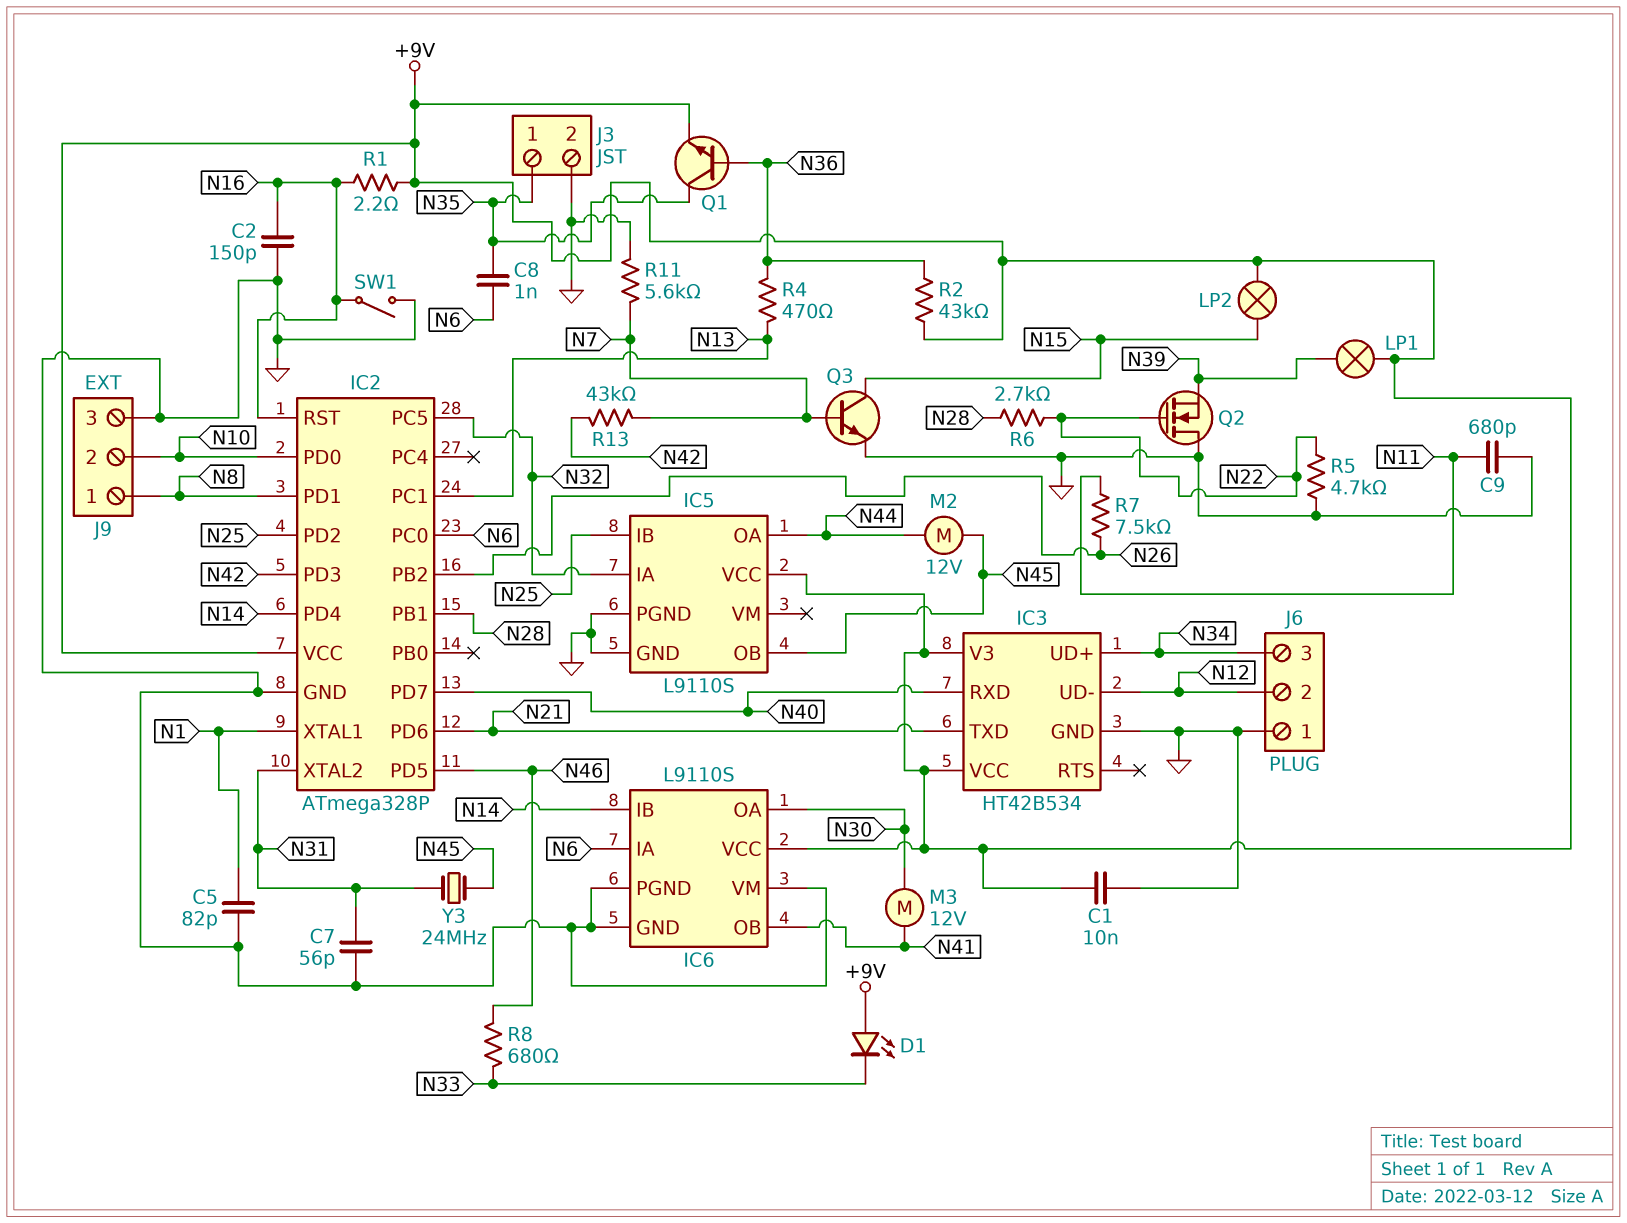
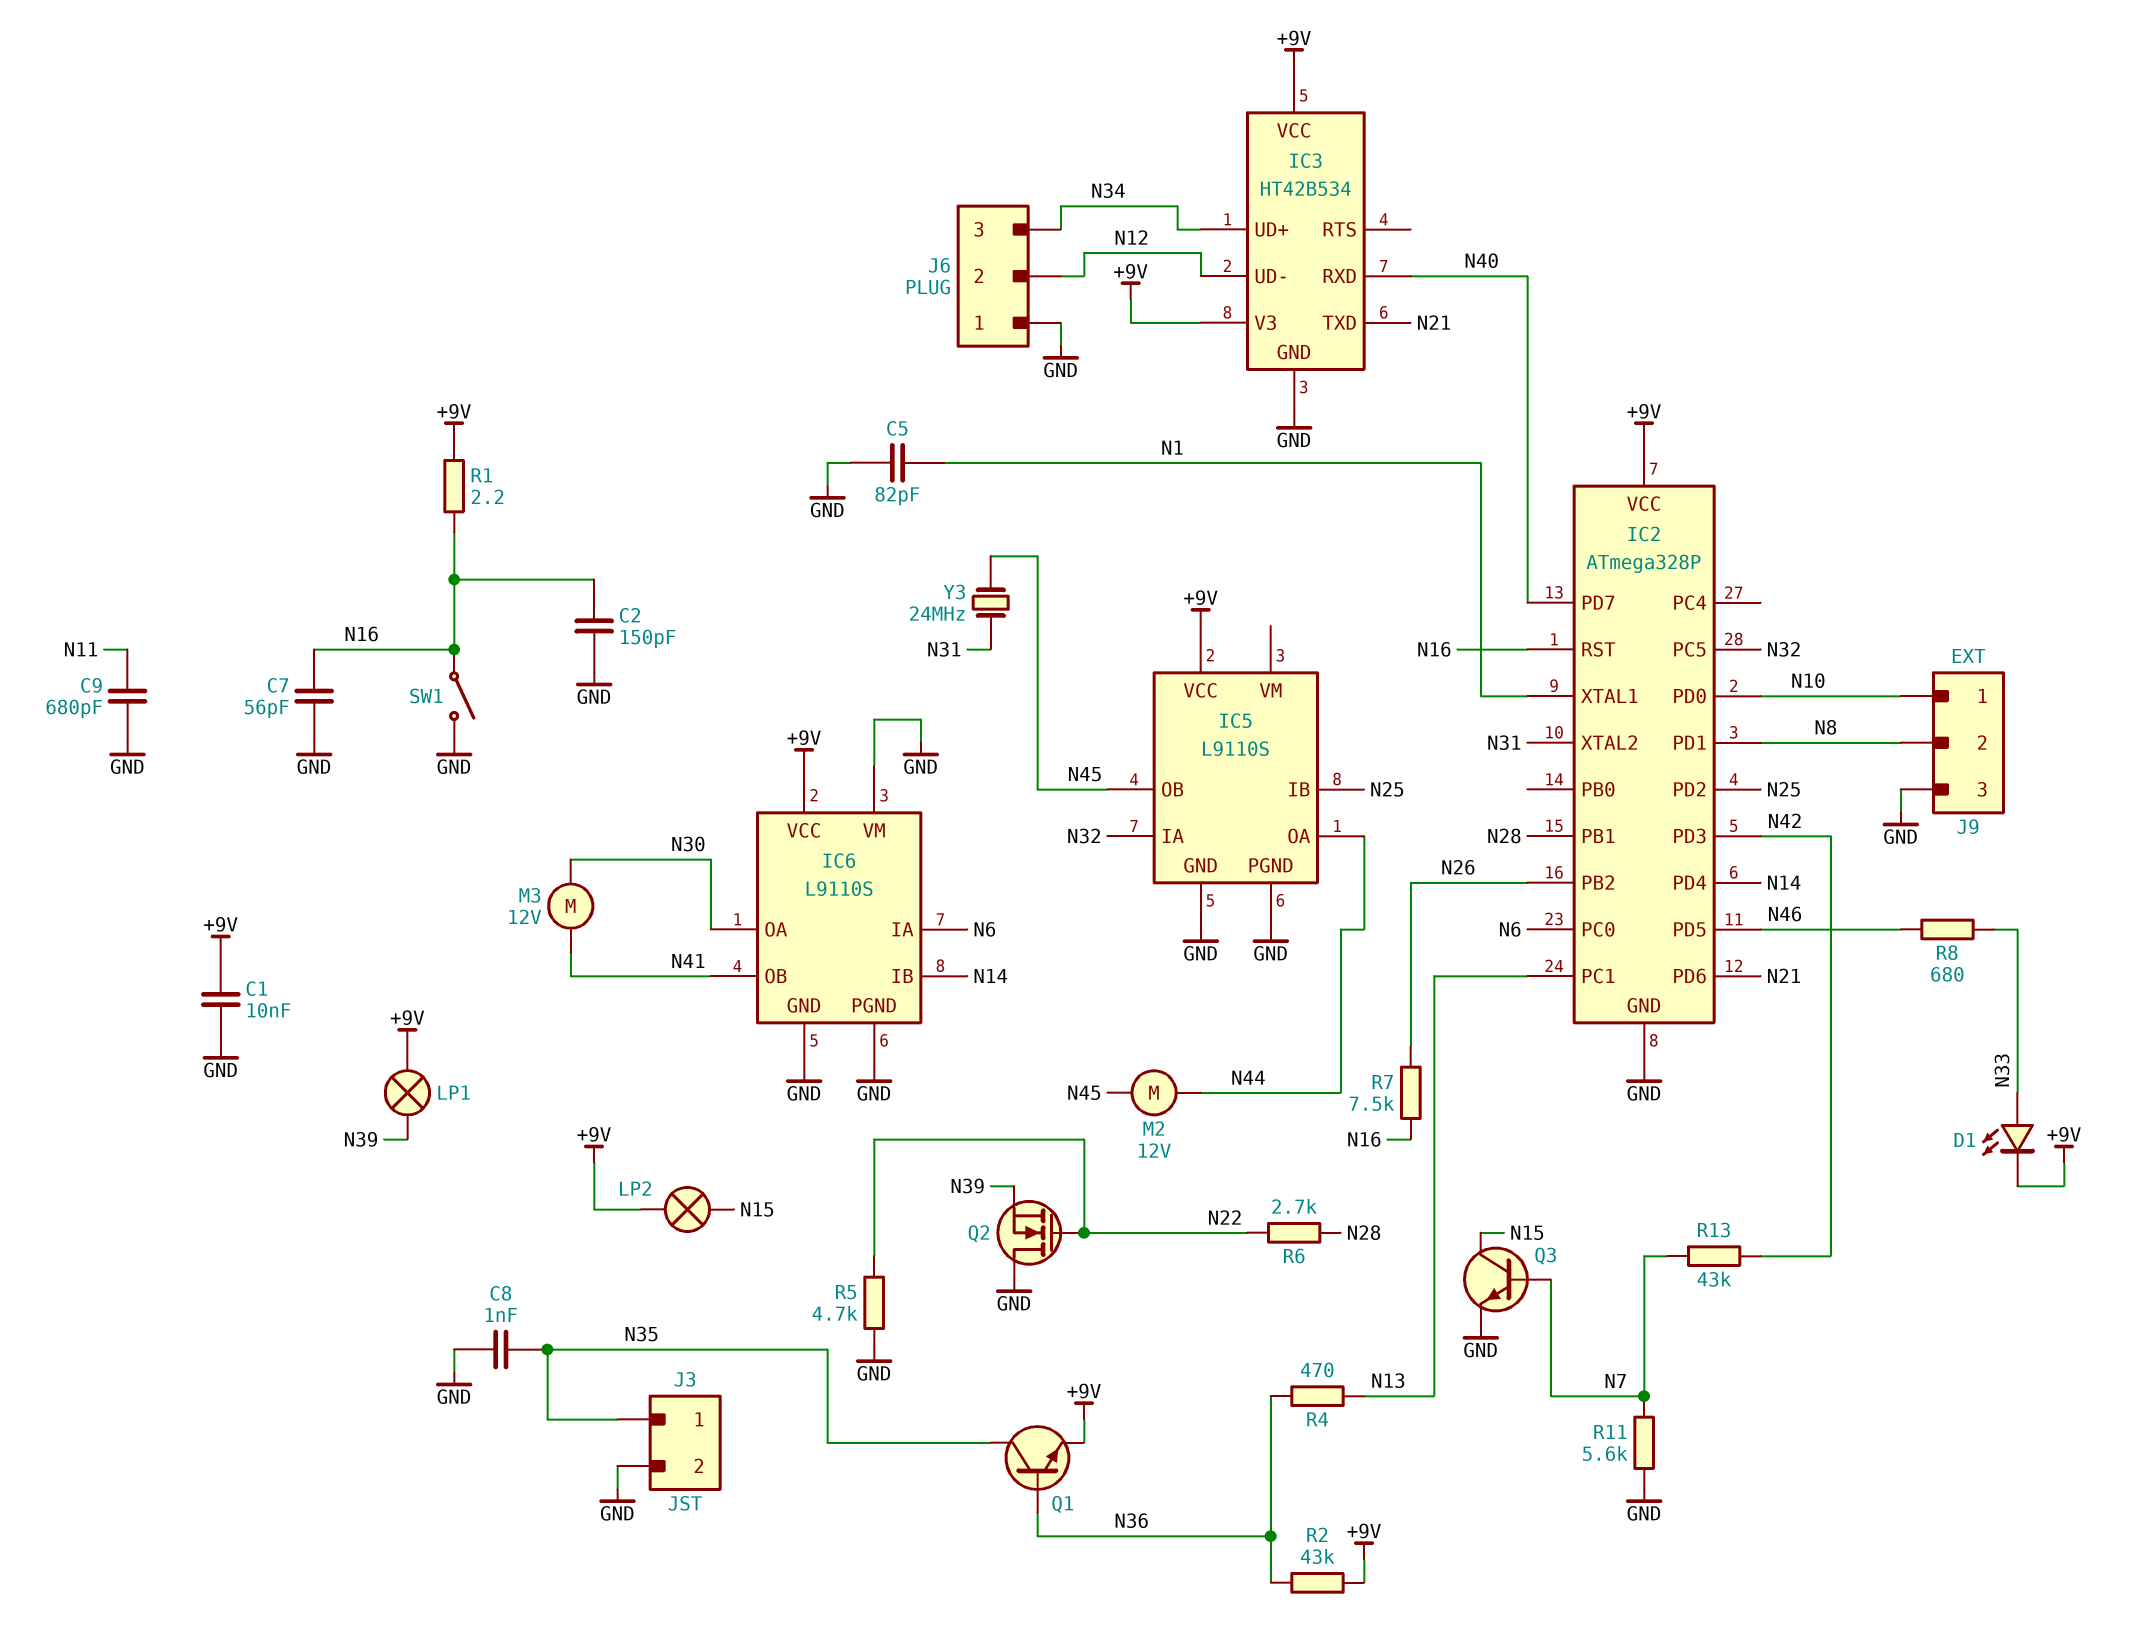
C7: 56pF (GND, N31) -> 56pF (GND, N16)
C8: 1nF (N6, N35) -> 1nF (GND, N35)
D1: LED (A +9V, K N33) -> LED (A N33, K +9V)
J9 pin 1: N8 -> N10
J9 pin 2: N10 -> N8
R7: 7.5k (N11, N26) -> 7.5k (N16, N26)

